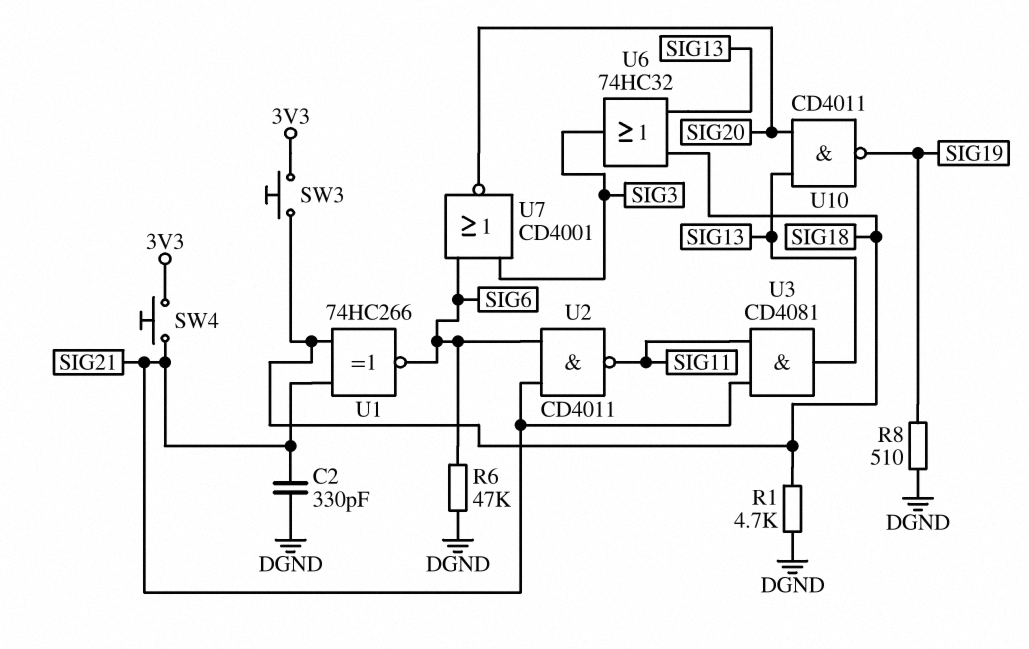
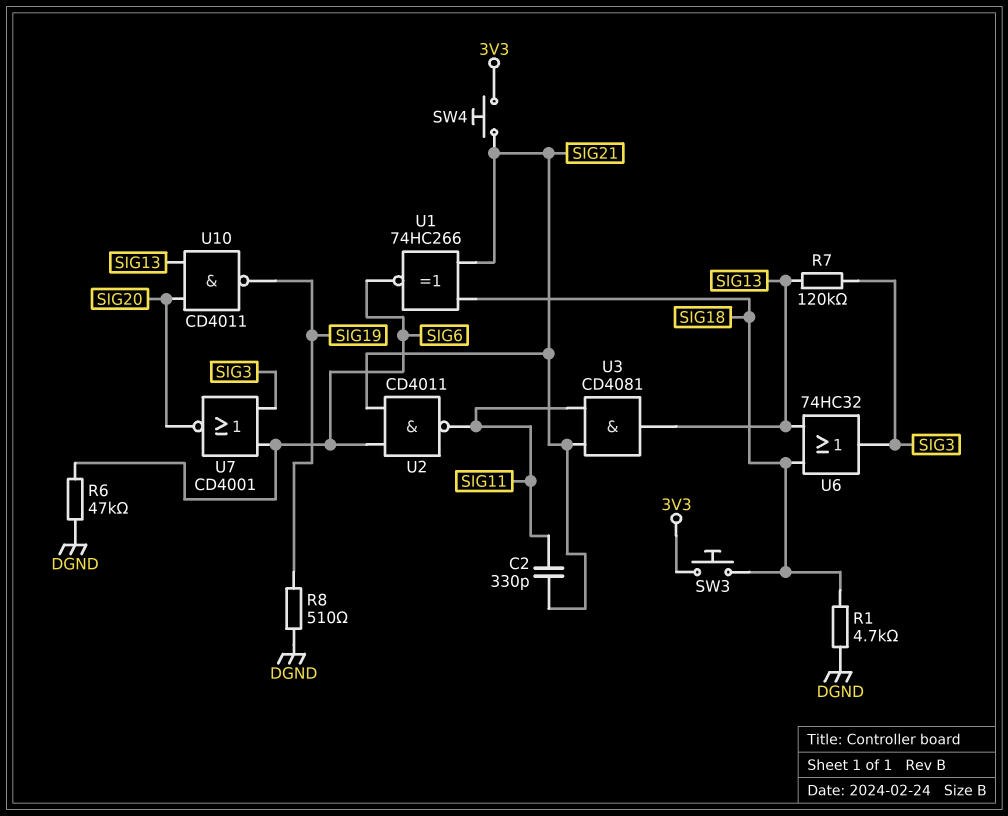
C2: 330pF (DGND, SIG21) -> 330pF (SIG11, SIG21)
R7: none -> 120k (SIG3, SIG13)

